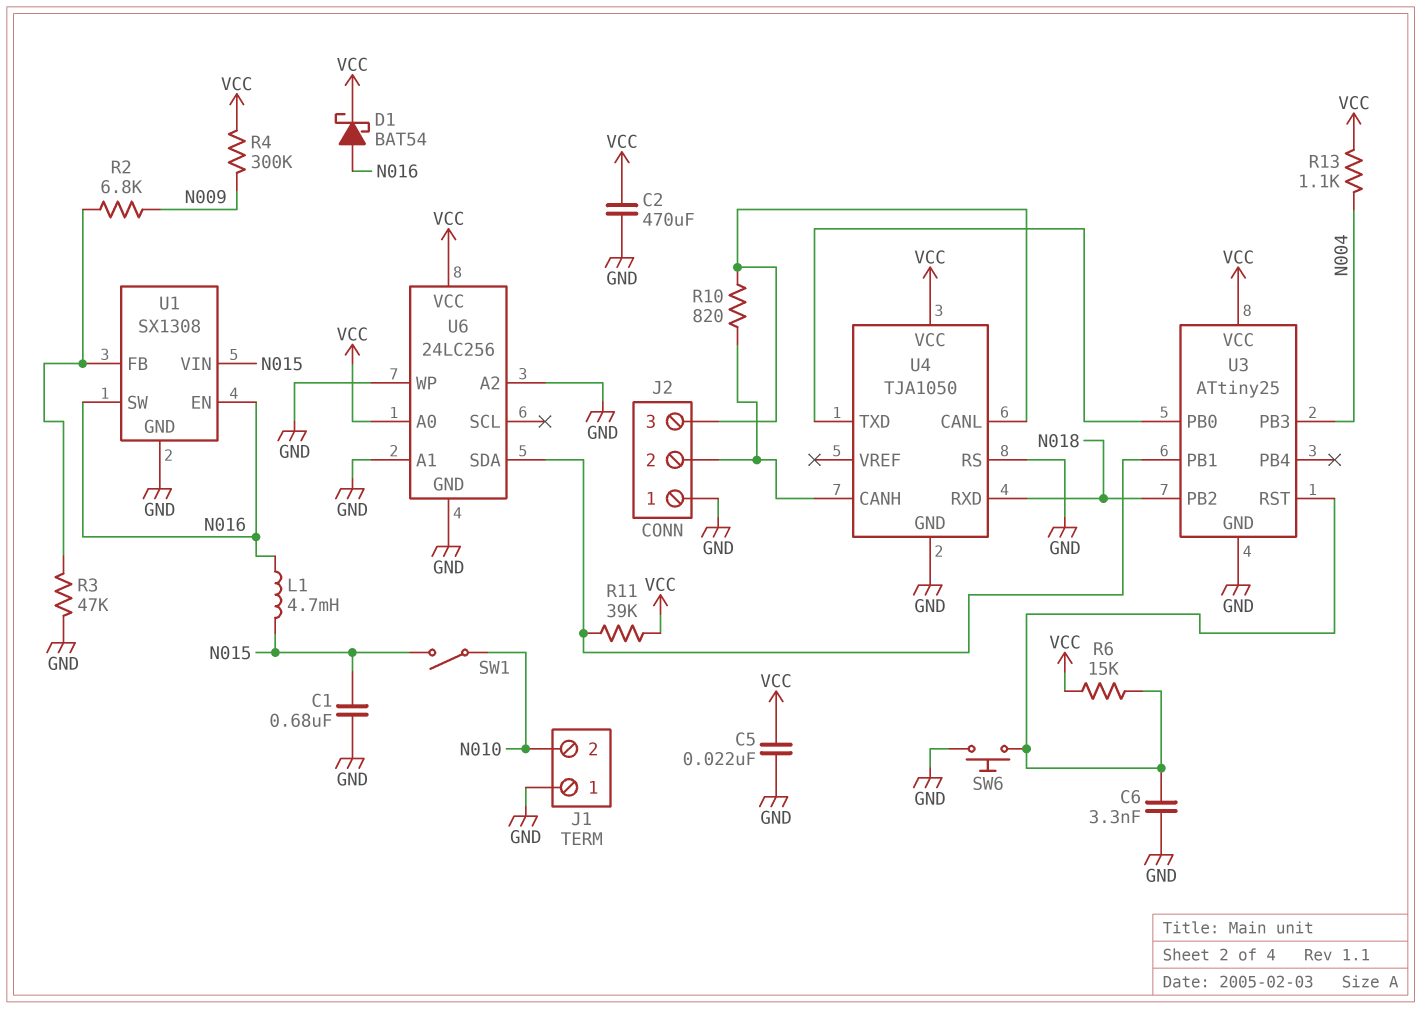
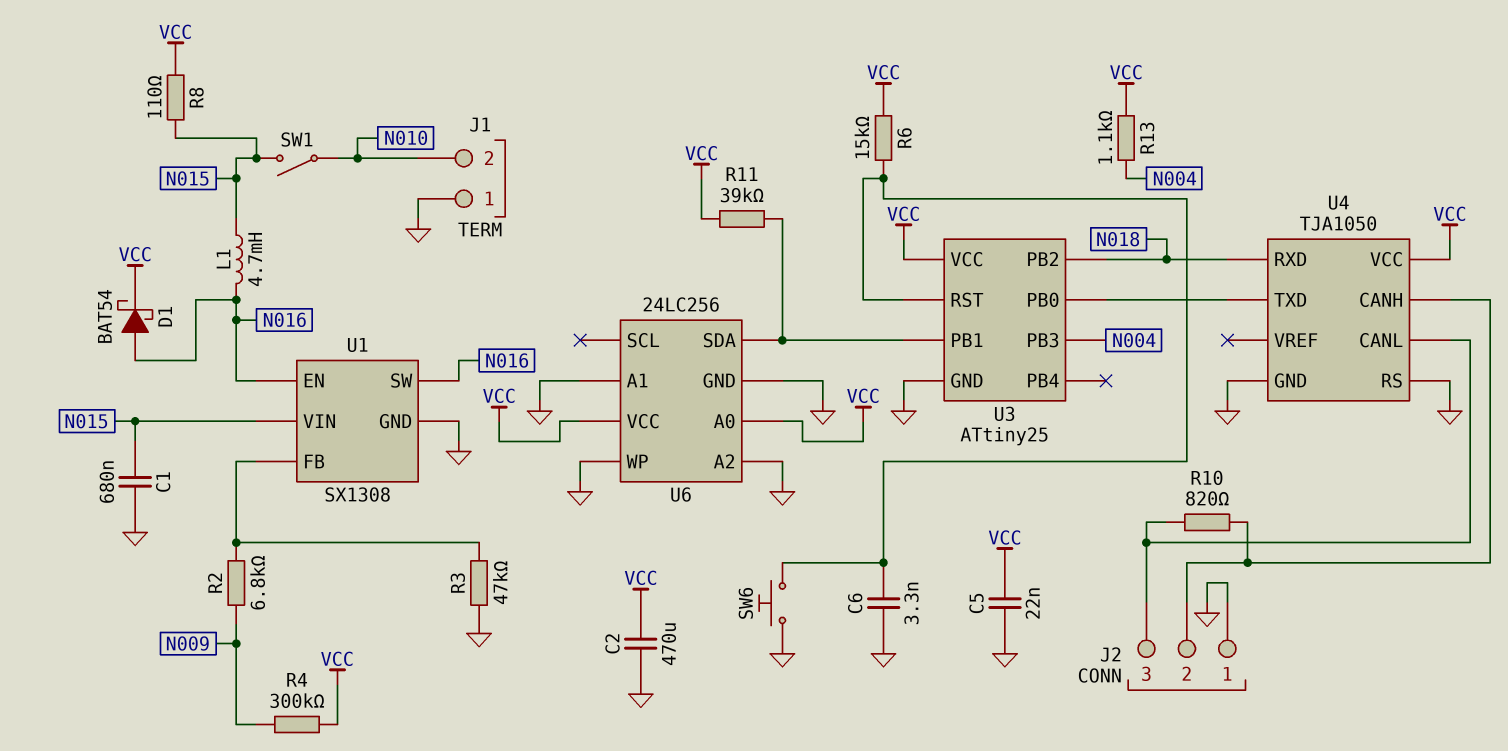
R8: none -> 110 (N015, VCC)

